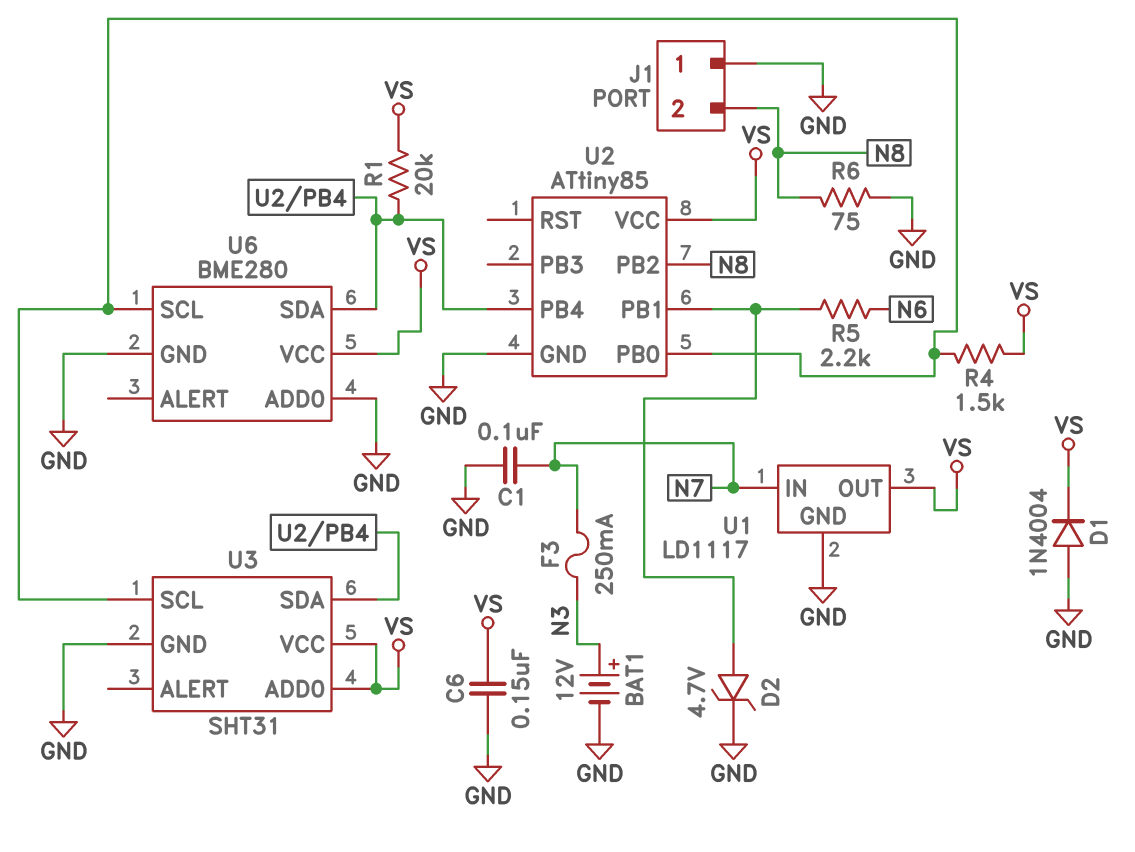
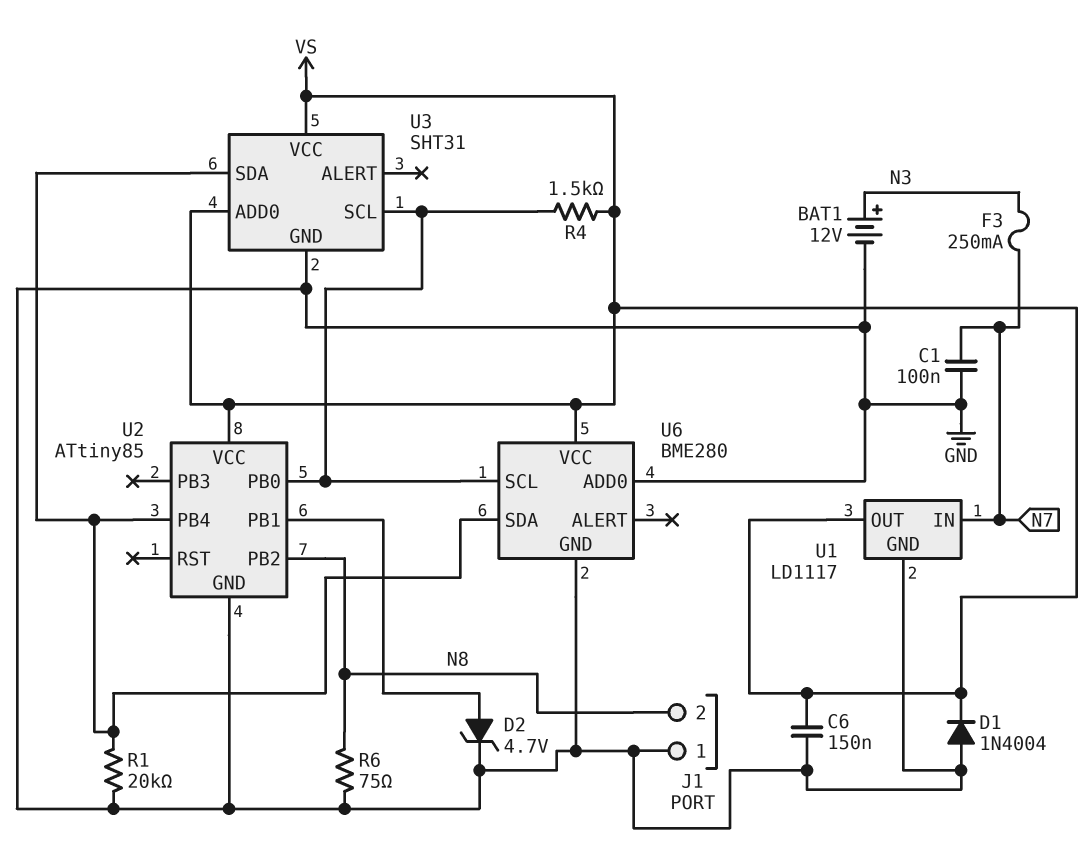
R1: 20k (U2/PB4, VS) -> 20k (GND, U2/PB4)
R5: 2.2k (N6, U2/PB1) -> none

